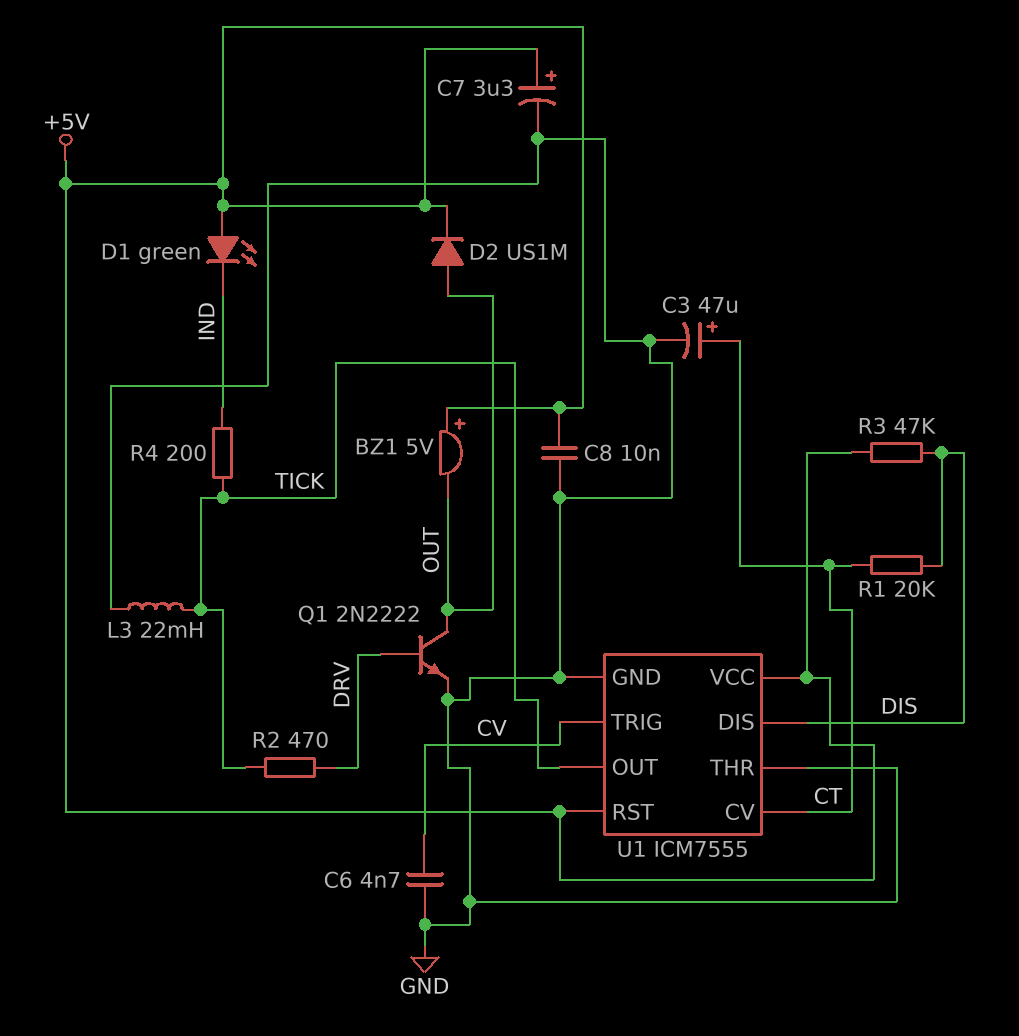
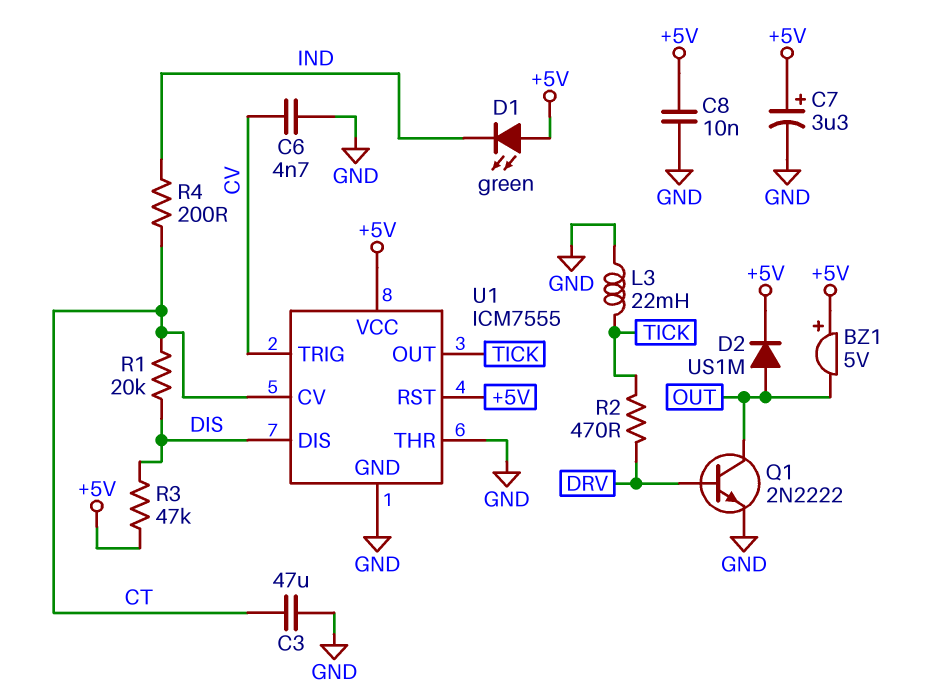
C3: 47uF (plus CT, minus GND) -> 47uF (CT, GND)
R4: 200 (IND, TICK) -> 200 (CT, IND)

